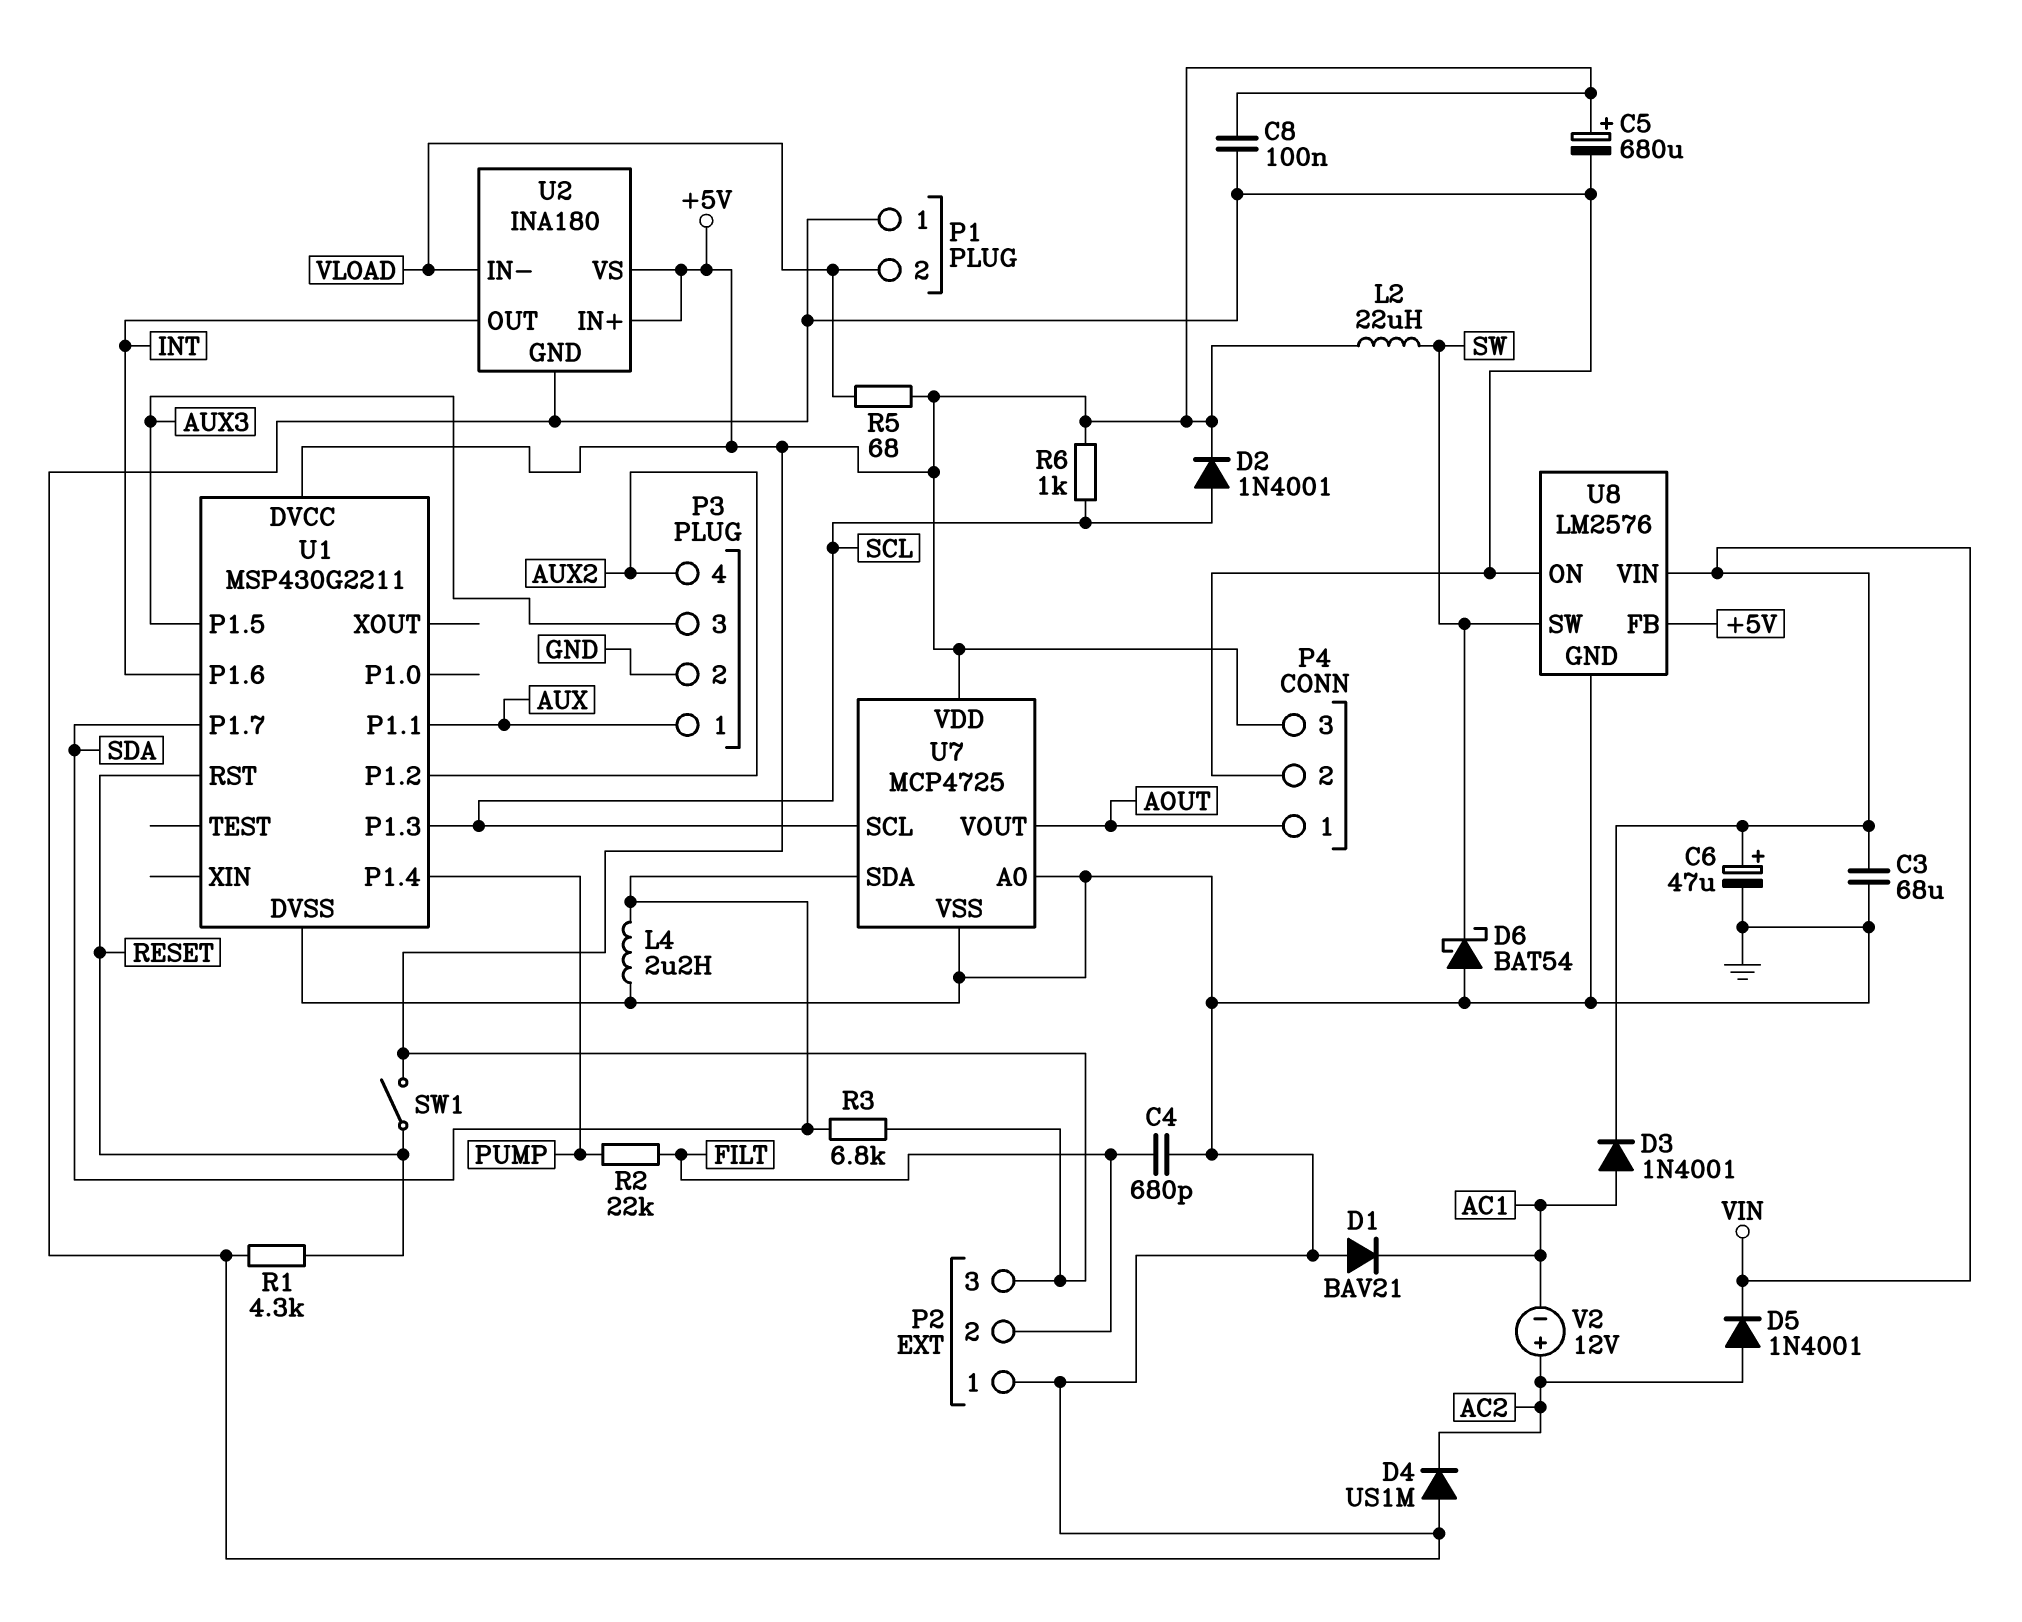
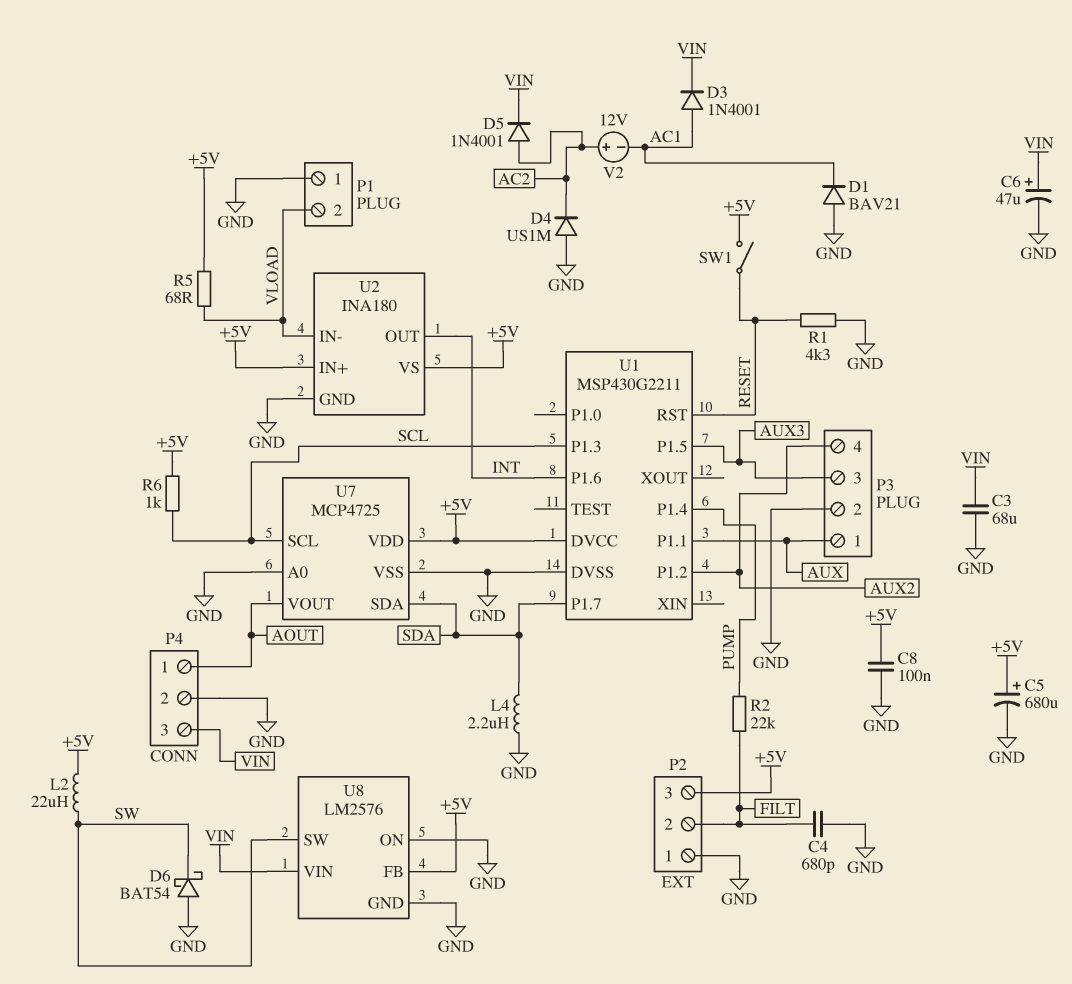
D2: diode 1N4001 (A SCL, K +5V) -> none
P4 pin 3: +5V -> VIN
R3: 6.8k (+5V, SDA) -> none

